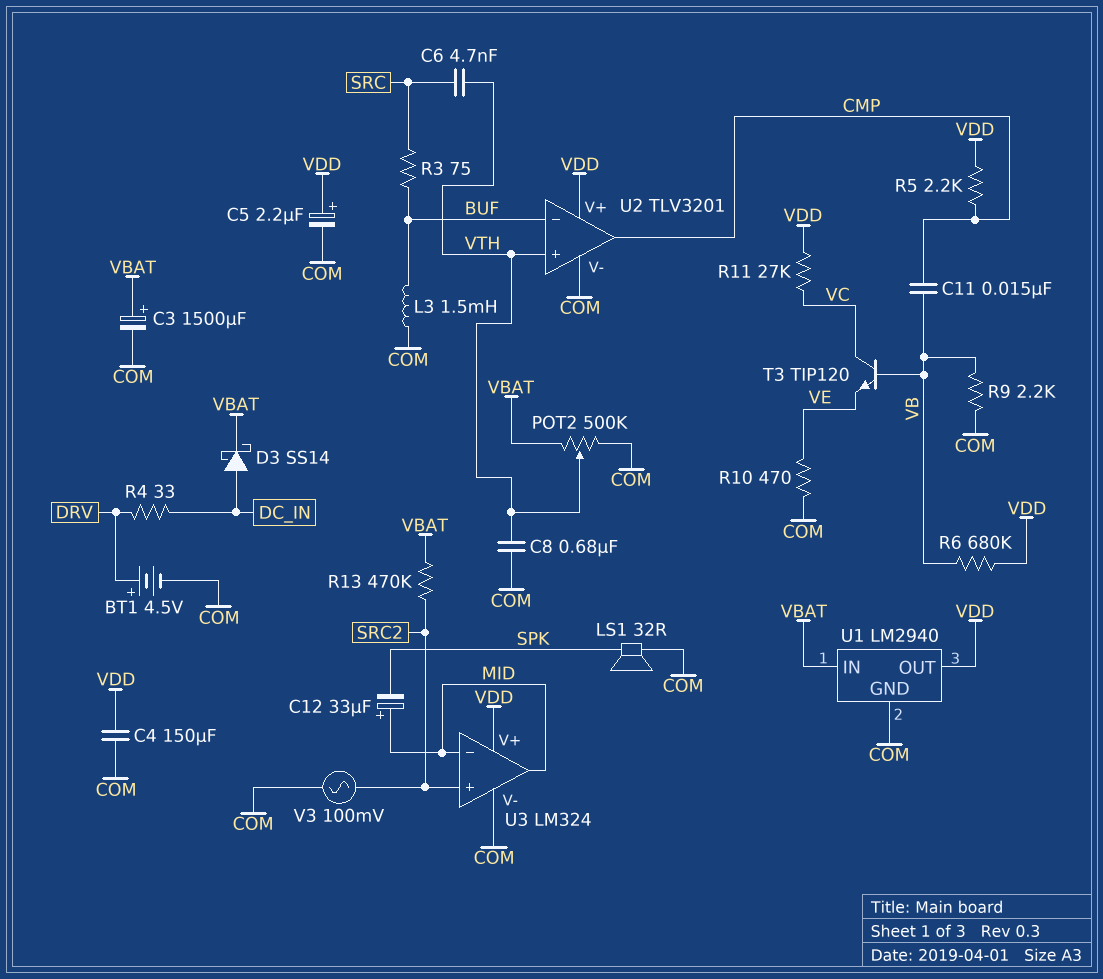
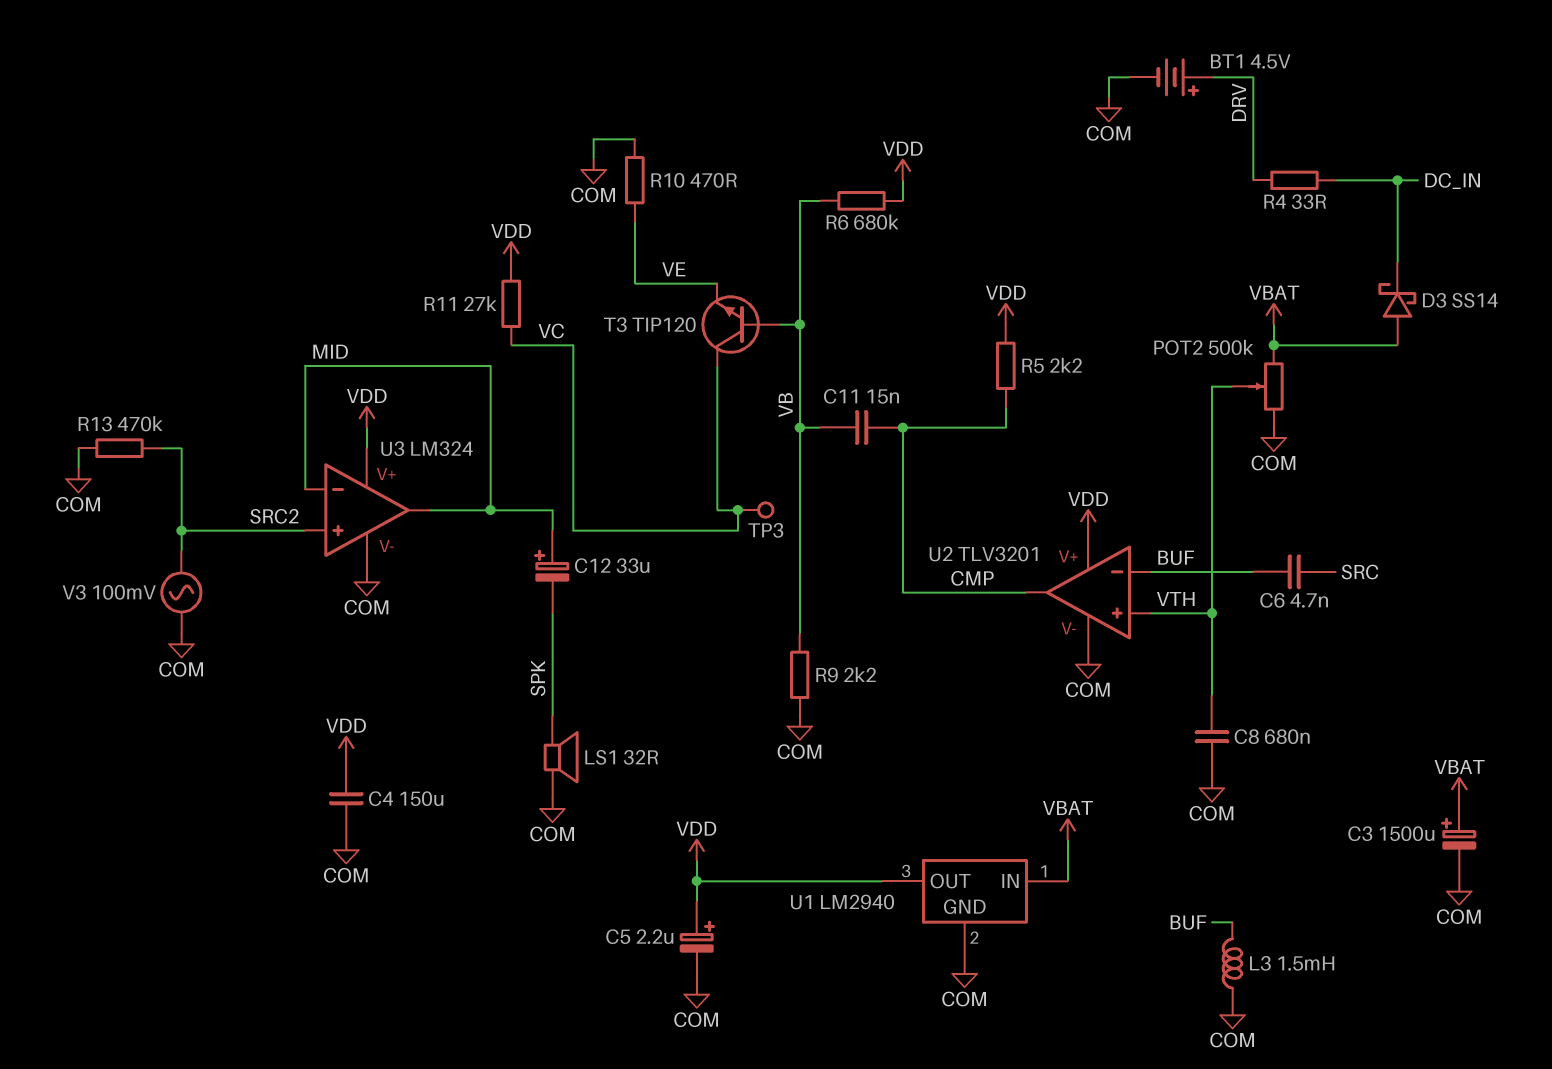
C6: 4.7nF (SRC, VTH) -> 4.7nF (BUF, SRC)
D3: schottky SS14 (A DC_IN, K VBAT) -> schottky SS14 (A VBAT, K DC_IN)
R3: 75 (BUF, SRC) -> none
R13: 470k (SRC2, VBAT) -> 470k (COM, SRC2)
TP3: none -> test point (VC)

